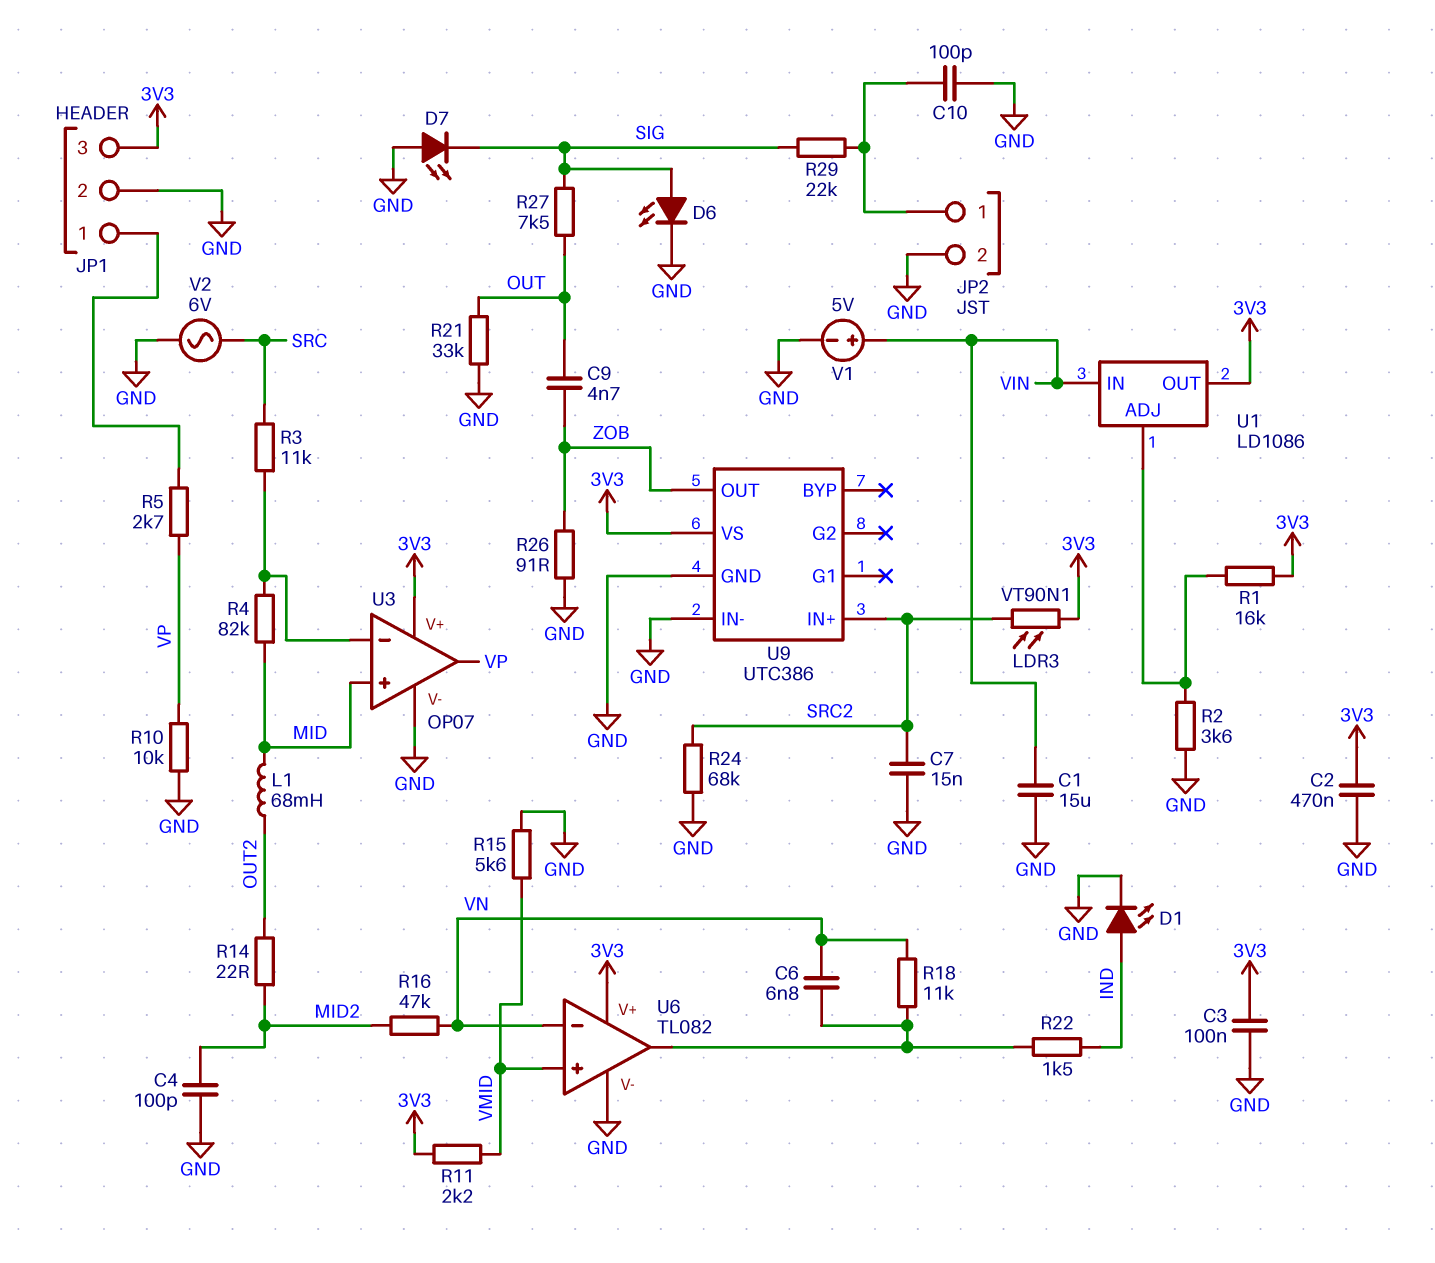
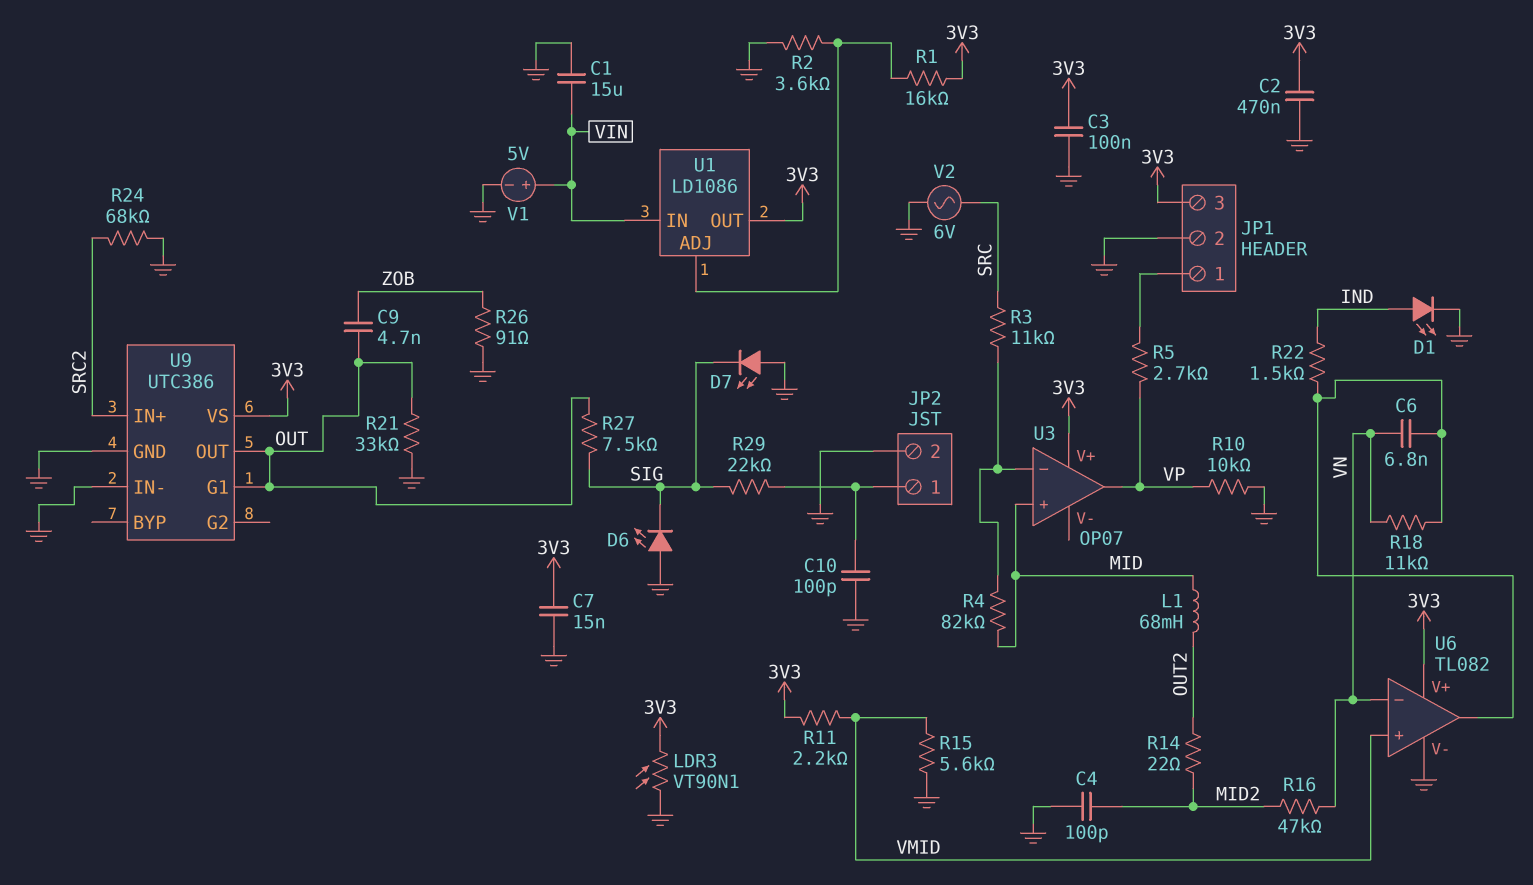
C7: 15nF (GND, SRC2) -> 15nF (3V3, GND)
D6: LED (A SIG, K GND) -> LED (A GND, K SIG)
LDR3: VT90N1 (3V3, SRC2) -> VT90N1 (3V3, GND)
U3 pin V-: GND -> none
U9 pin G1: none -> OUT
U9 pin OUT: ZOB -> OUT

